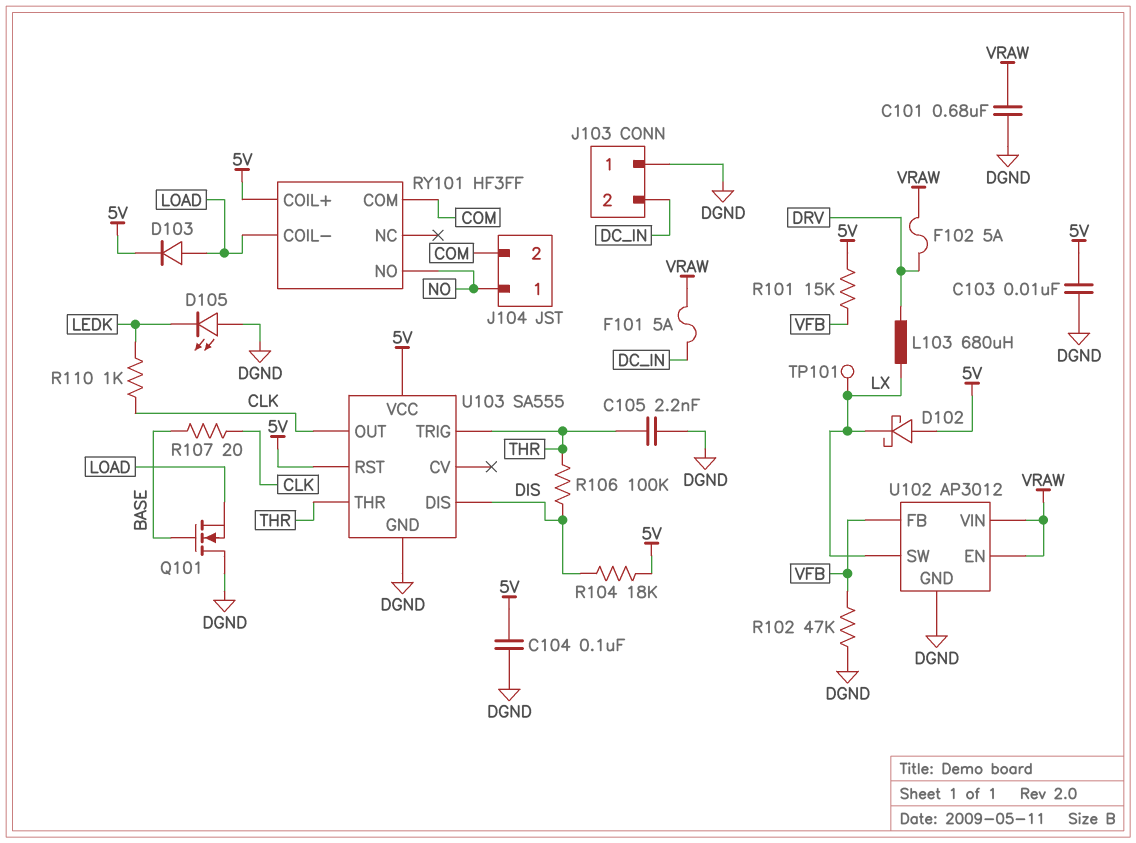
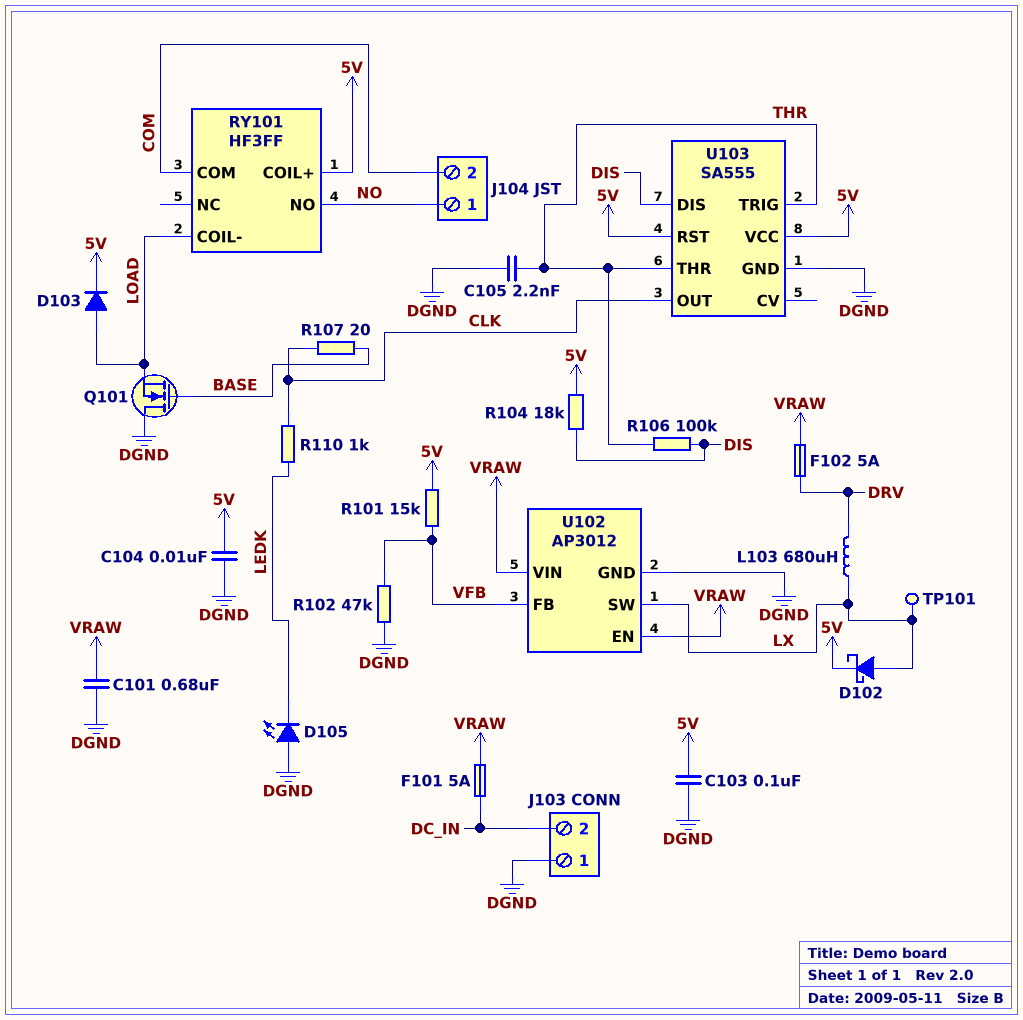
C103: 10nF (5V, DGND) -> 100nF (5V, DGND)
C104: 100nF (5V, DGND) -> 10nF (5V, DGND)
D102: schottky (A 5V, K LX) -> schottky (A LX, K 5V)

